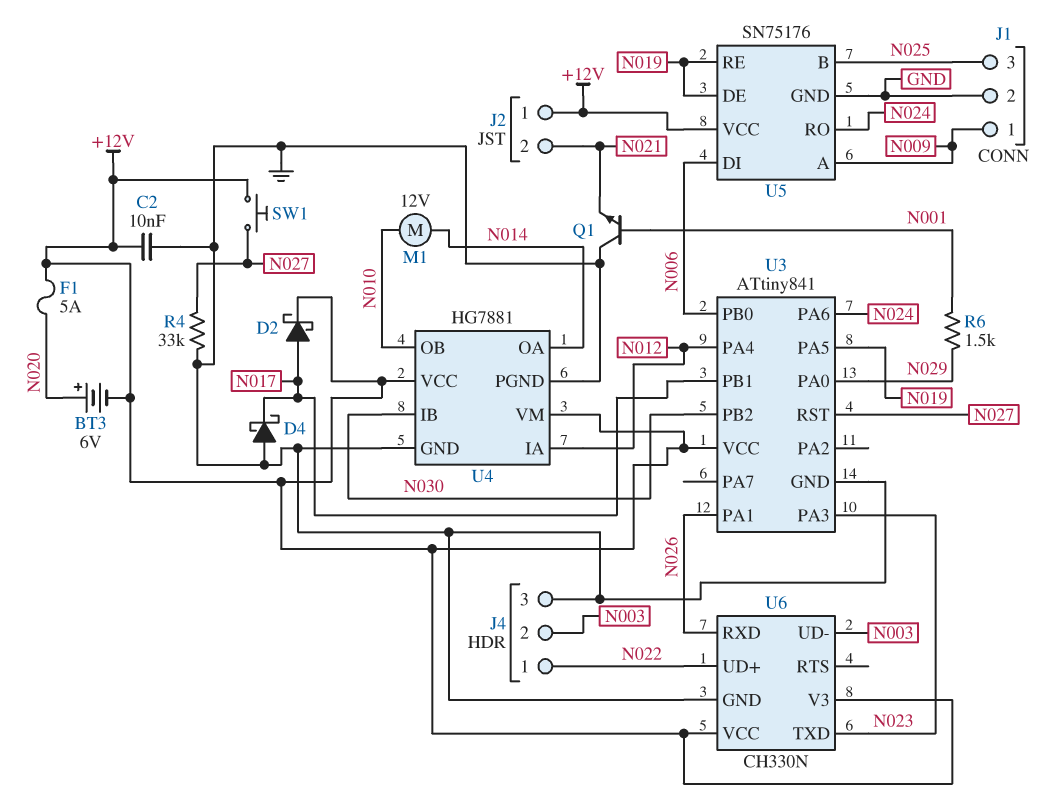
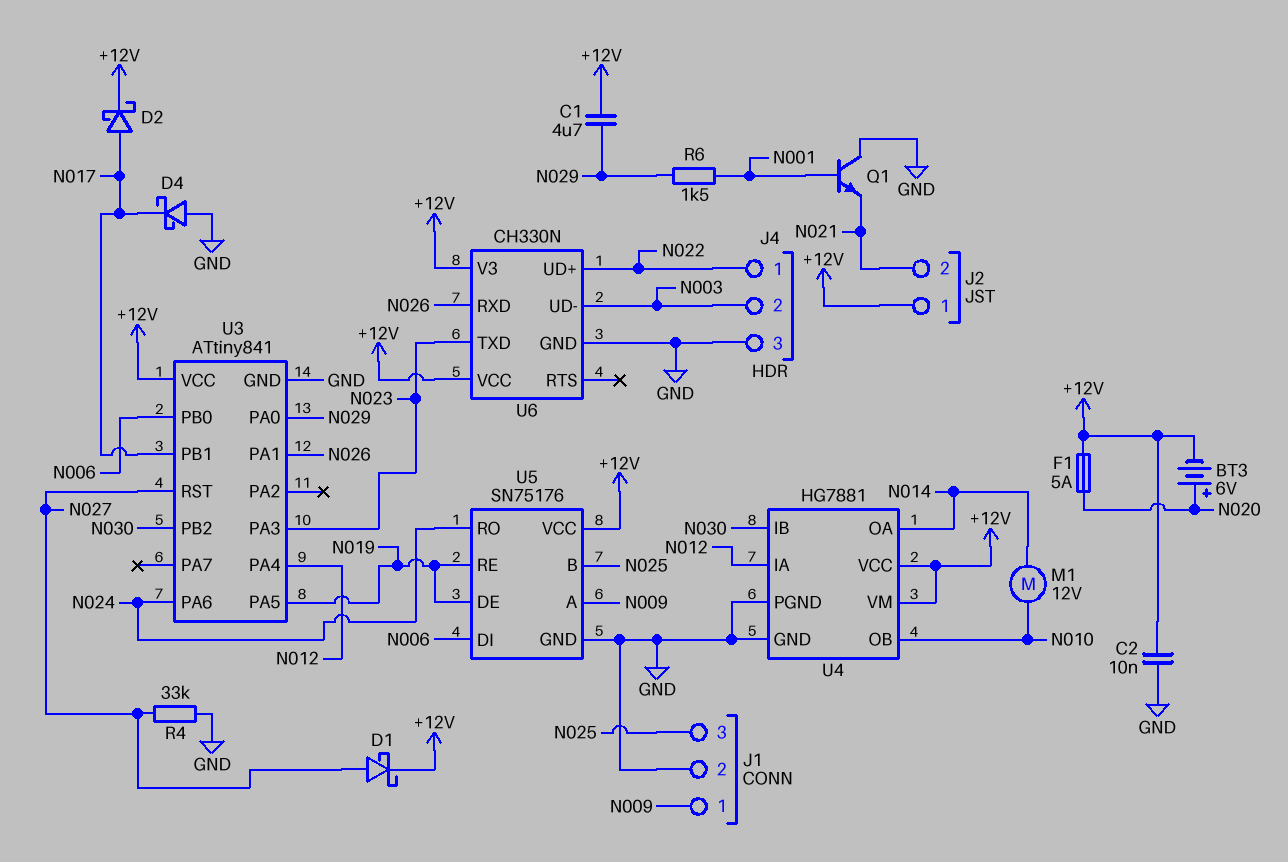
C1: none -> 4.7uF (+12V, N029)
D1: none -> schottky (A N027, K +12V)
SW1: button (+12V, N027) -> none

